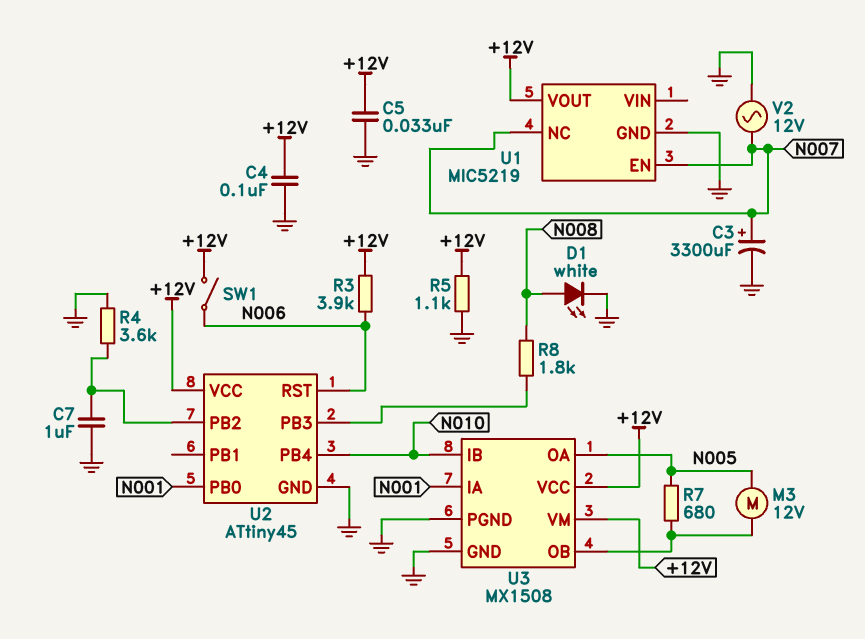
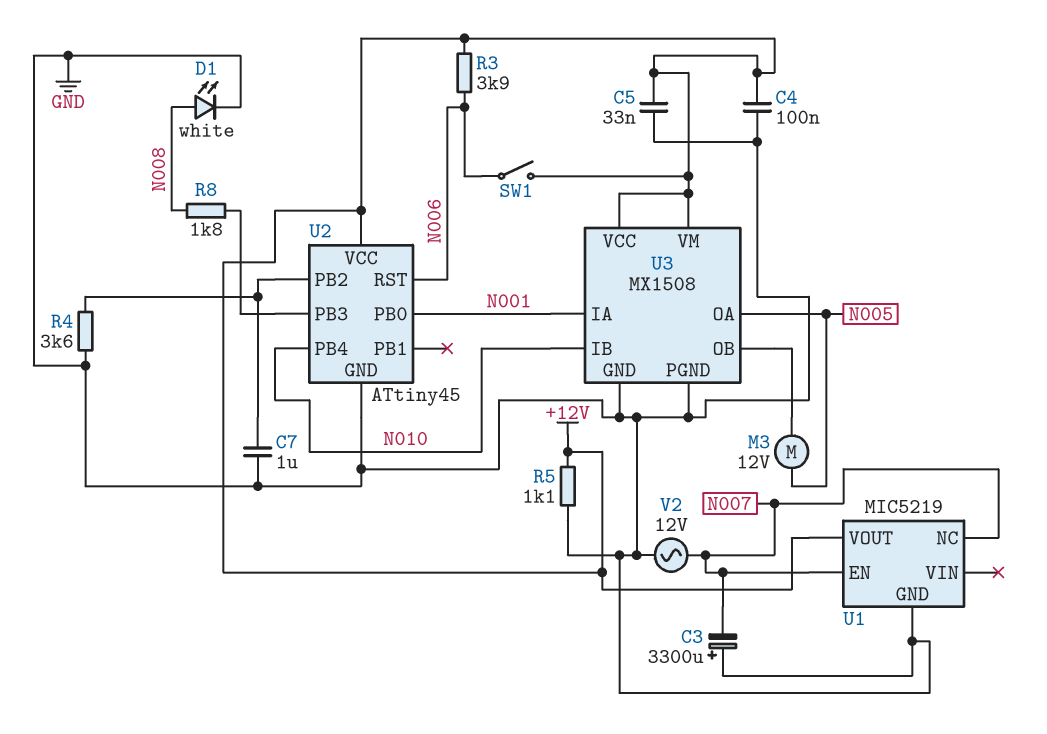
C3: 3300uF (plus N007, minus GND) -> 3300uF (plus GND, minus N007)
R7: 680 (N005, U3/OB) -> none

